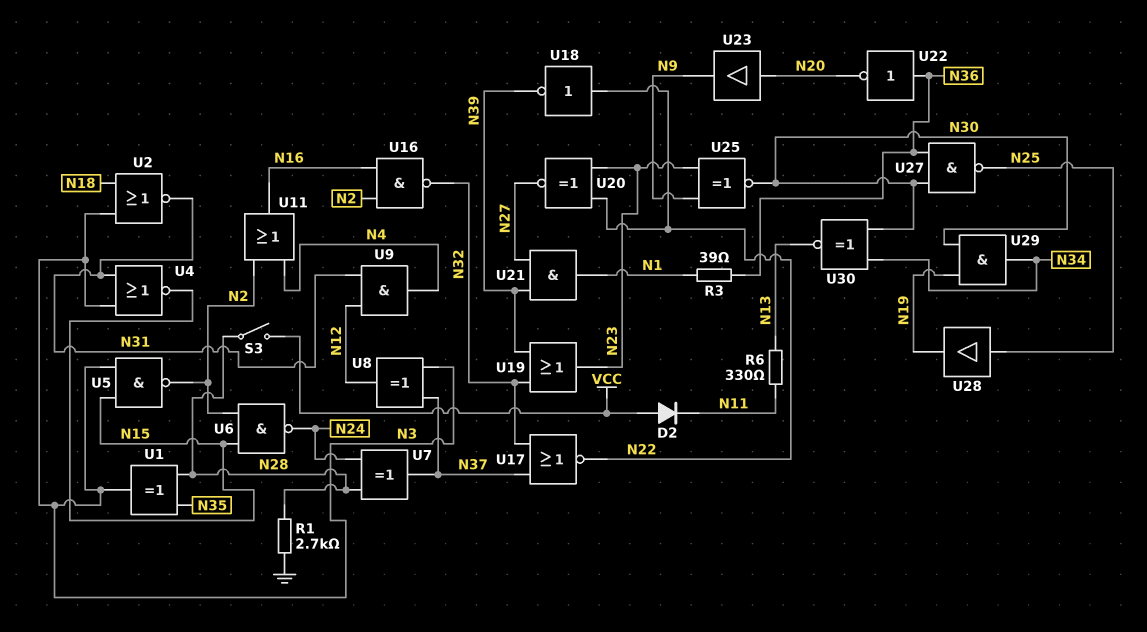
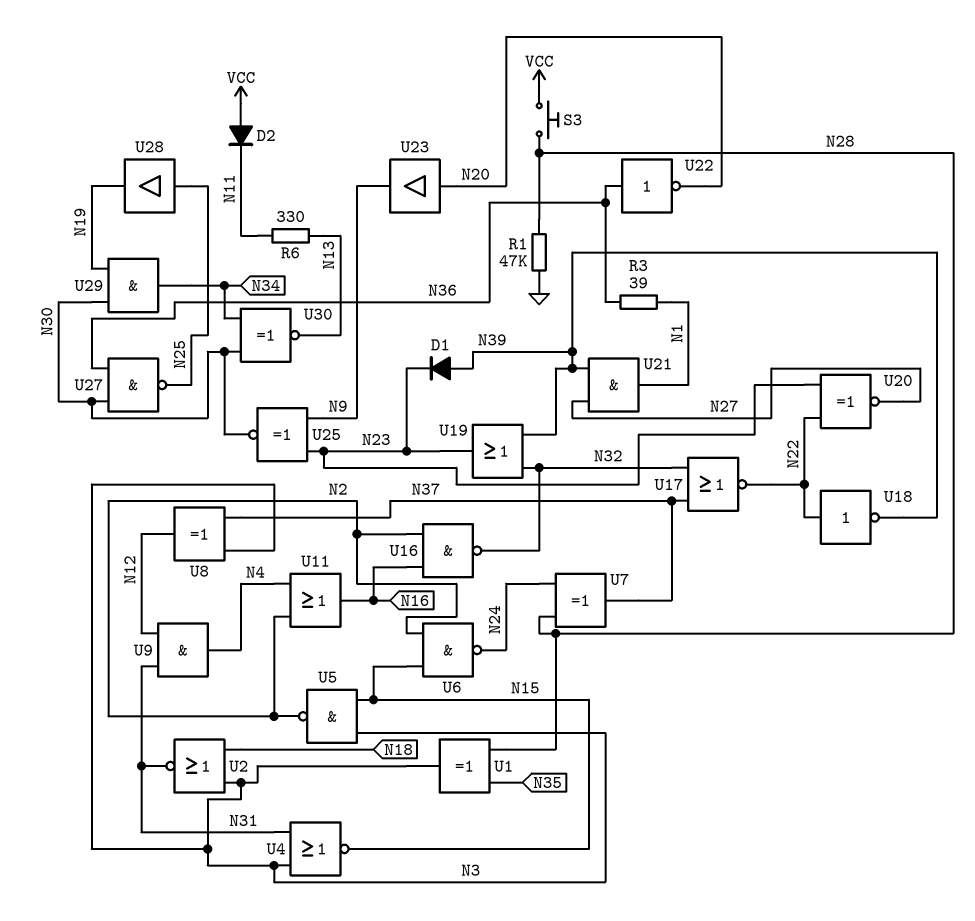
D1: none -> diode (A N39, K N23)
R1: 2.7k (GND, N28) -> 47k (GND, N28)
S3: switch (N28, VCC) -> button (N28, VCC)

